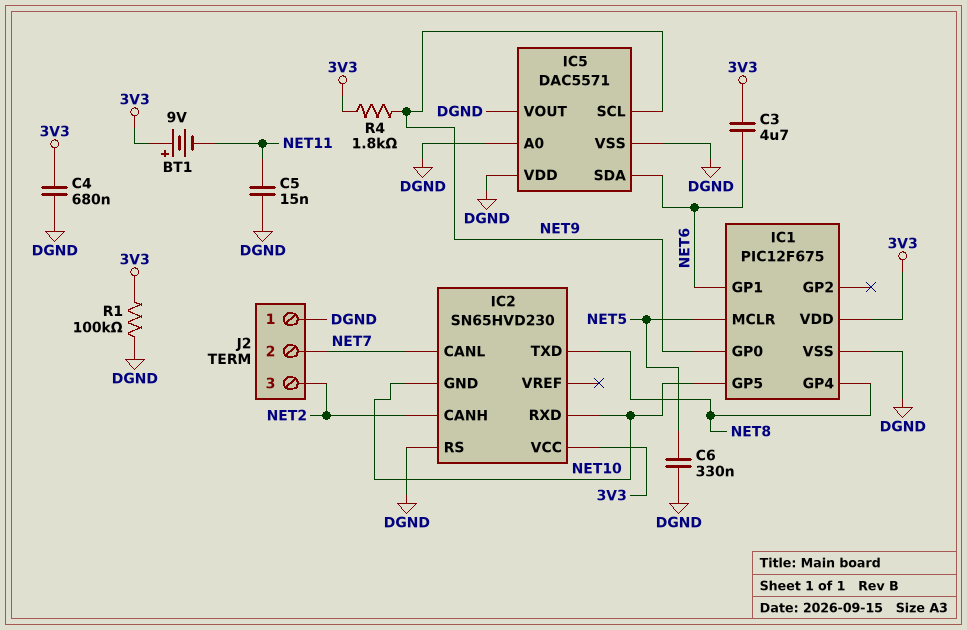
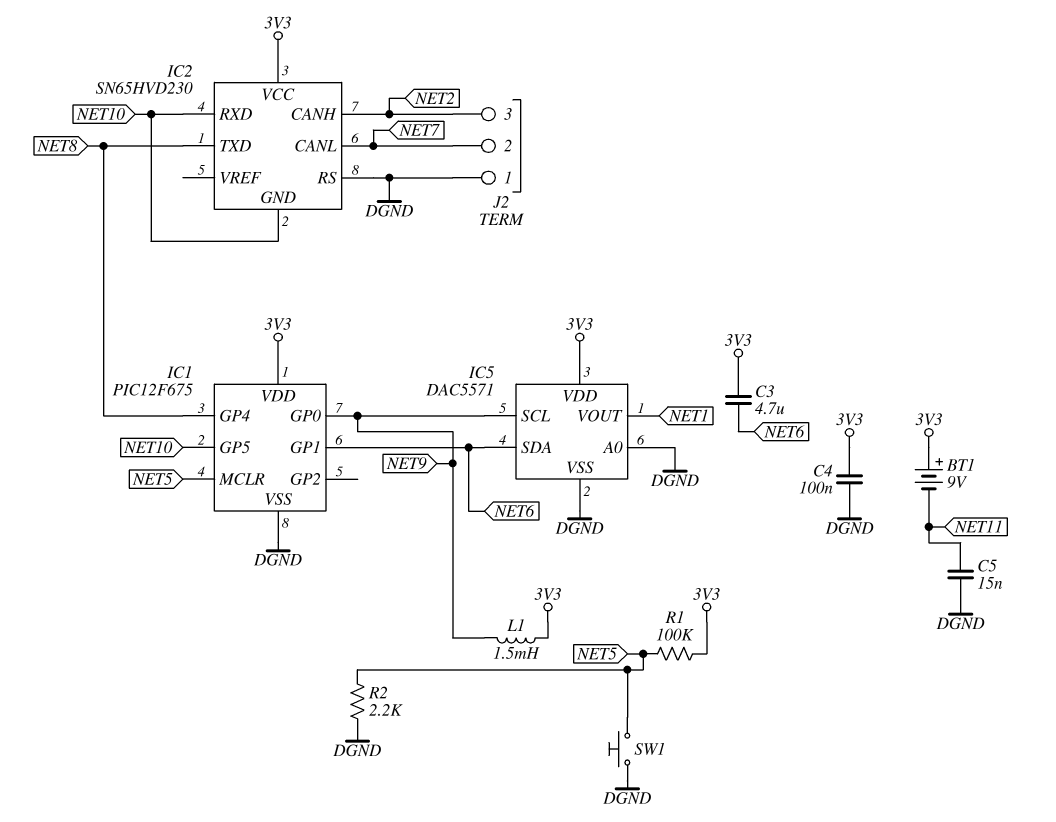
C4: 680nF (3V3, DGND) -> 100nF (3V3, DGND)
C6: 330nF (DGND, NET5) -> none
IC5 pin VDD: DGND -> 3V3
IC5 pin VOUT: DGND -> NET1
L1: none -> 1.5mH (3V3, NET9)
R1: 100k (3V3, DGND) -> 100k (3V3, NET5)
R2: none -> 2.2k (DGND, NET5)
R4: 1.8k (3V3, NET9) -> none
SW1: none -> button (DGND, NET5)

